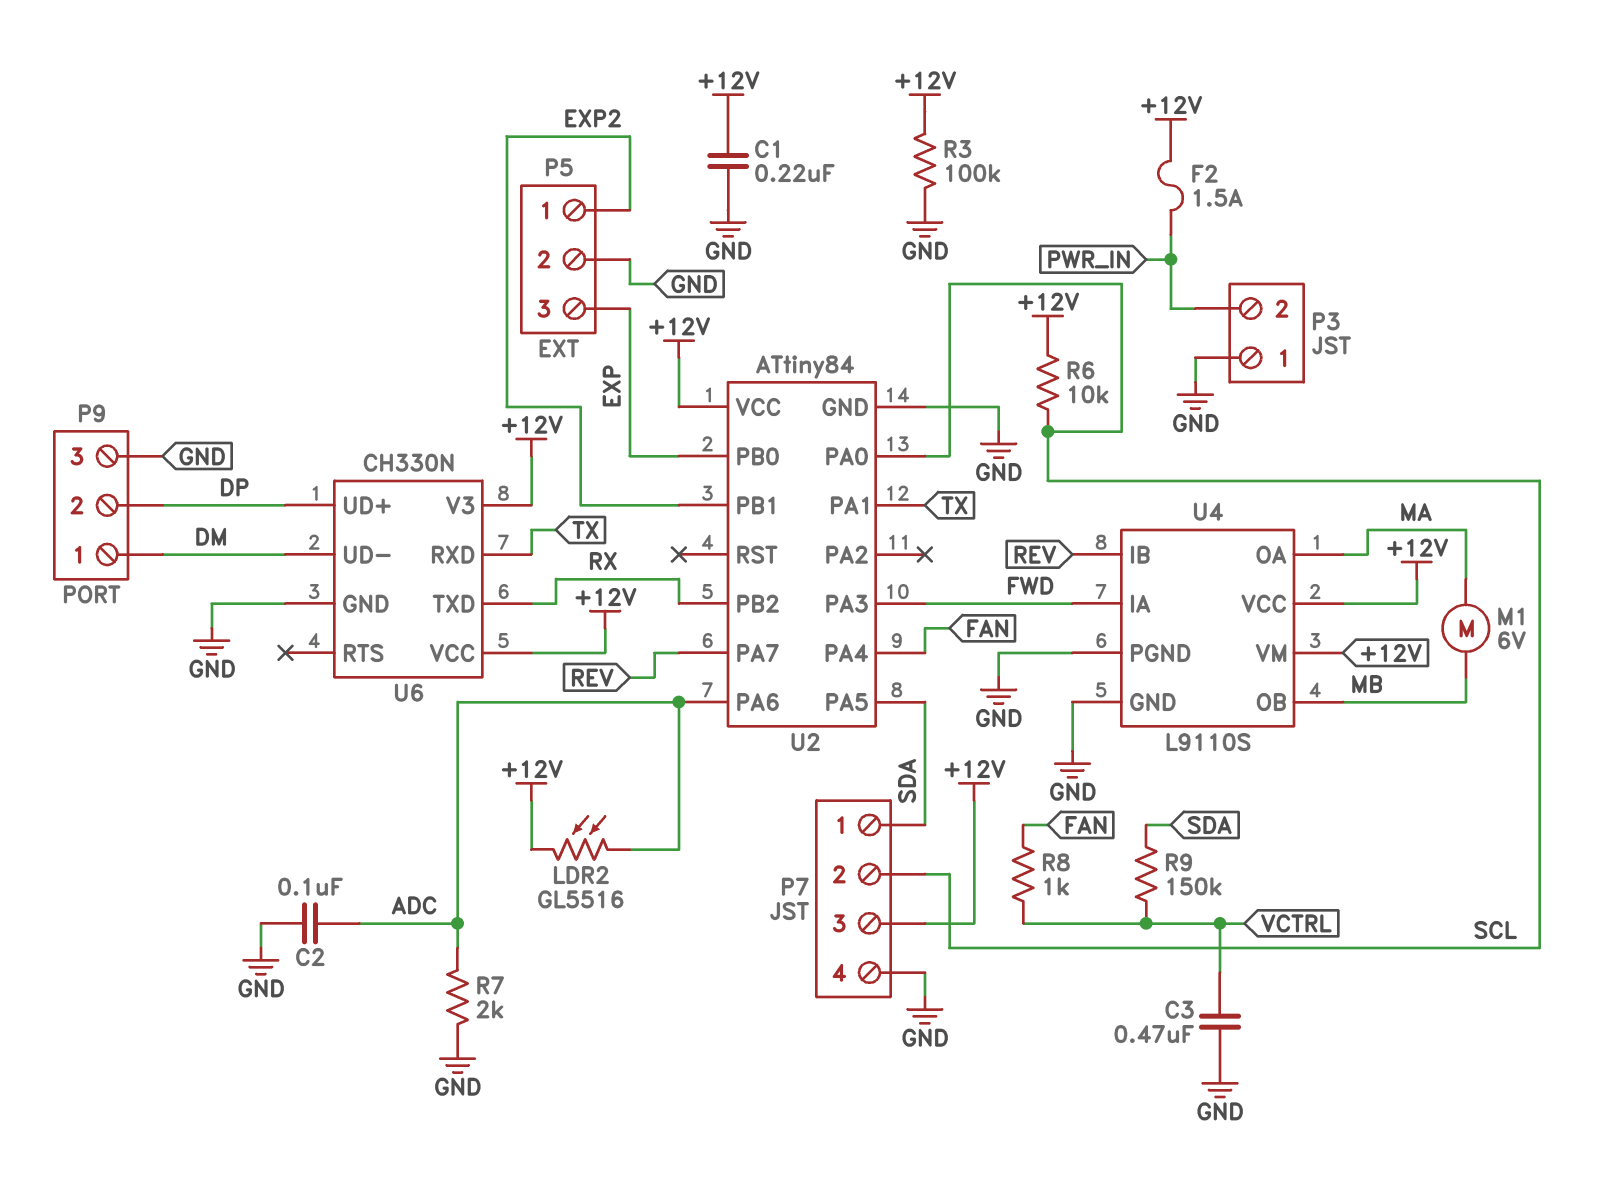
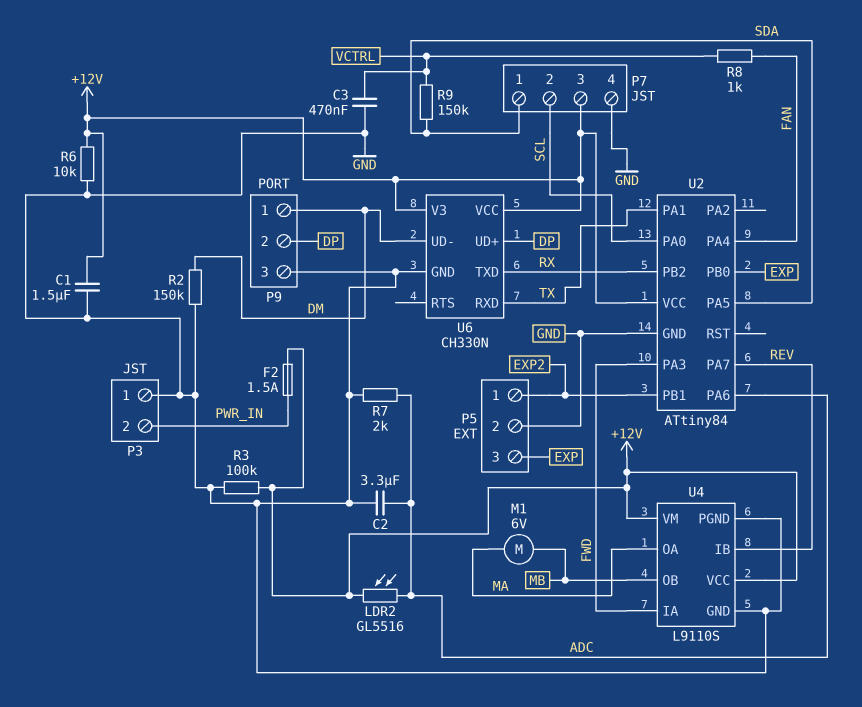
C1: 220nF (+12V, GND) -> 1.5uF (+12V, GND)
C2: 100nF (ADC, GND) -> 3.3uF (ADC, GND)
R2: none -> 150k (DM, GND)
R6: 10k (+12V, SCL) -> 10k (+12V, GND)

